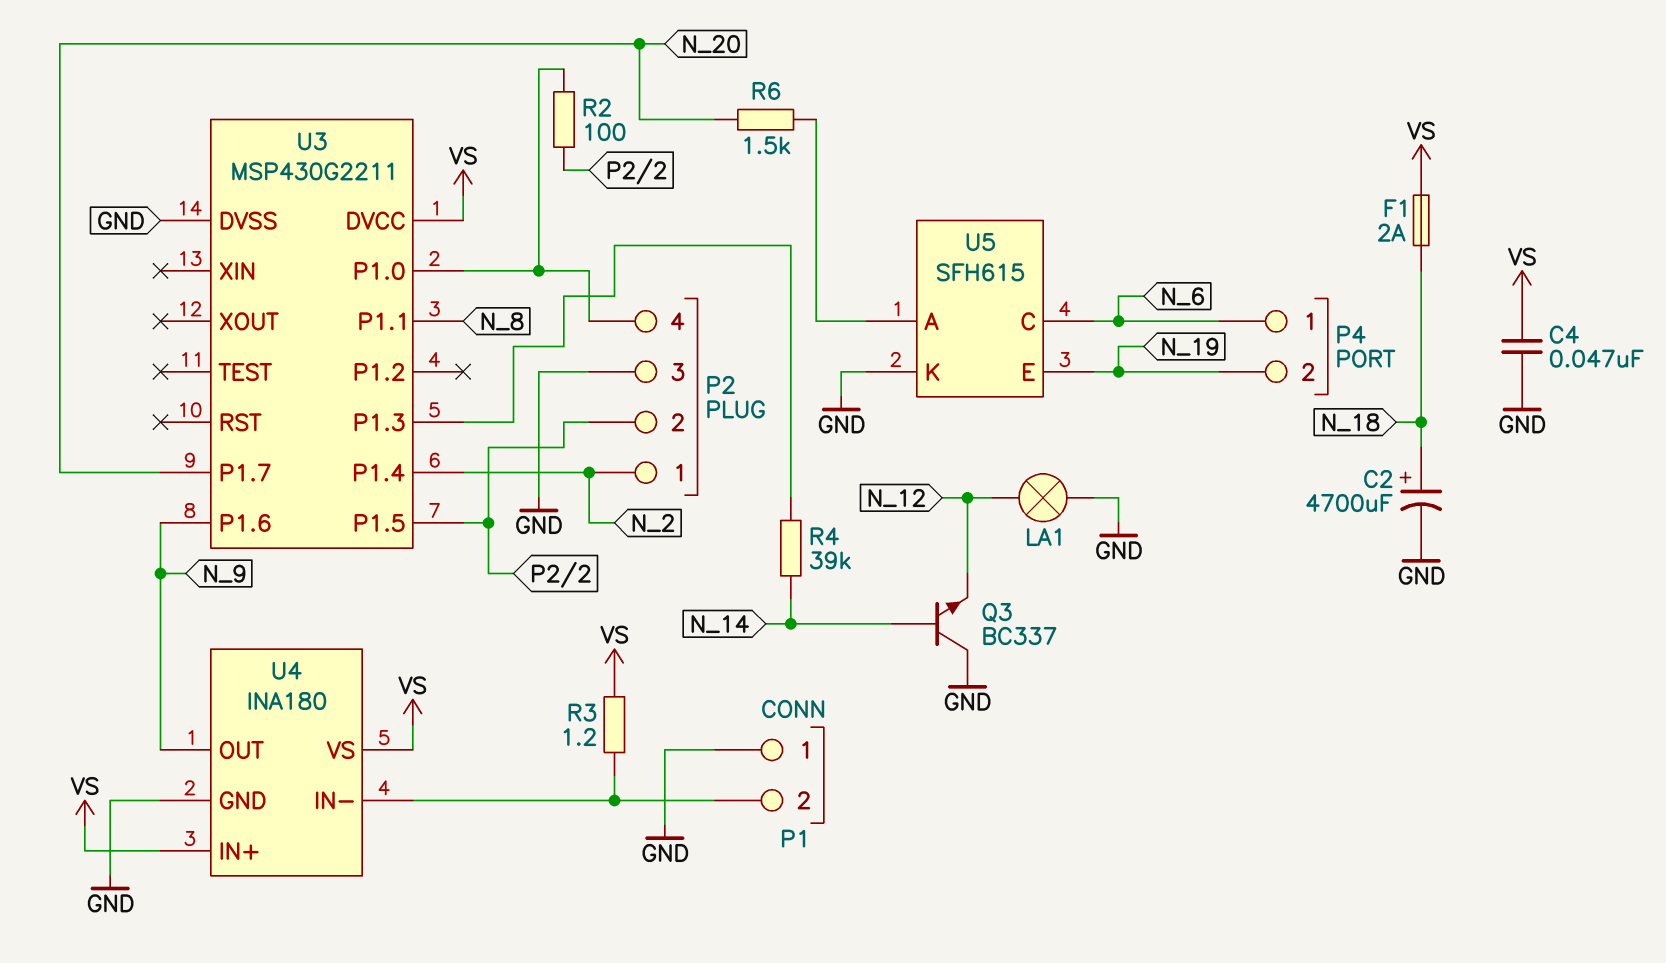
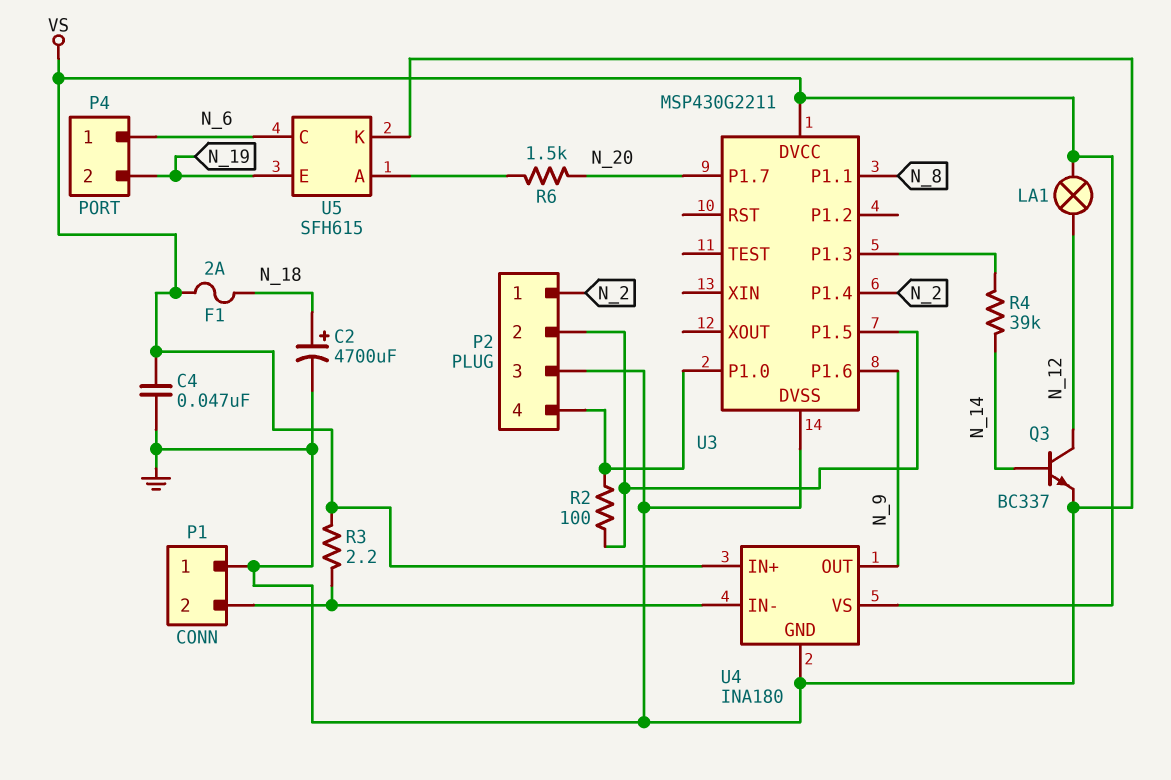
LA1: lamp (GND, N_12) -> lamp (N_12, VS)
Q3: NPN BC337 (B N_14, C GND, E N_12) -> NPN BC337 (B N_14, C N_12, E GND)
R3: 1.2 (P1/2, VS) -> 2.2 (P1/2, VS)

